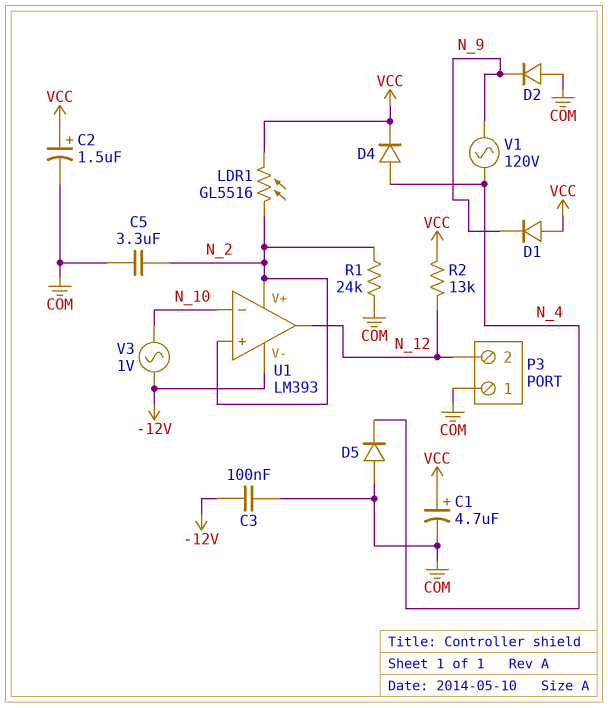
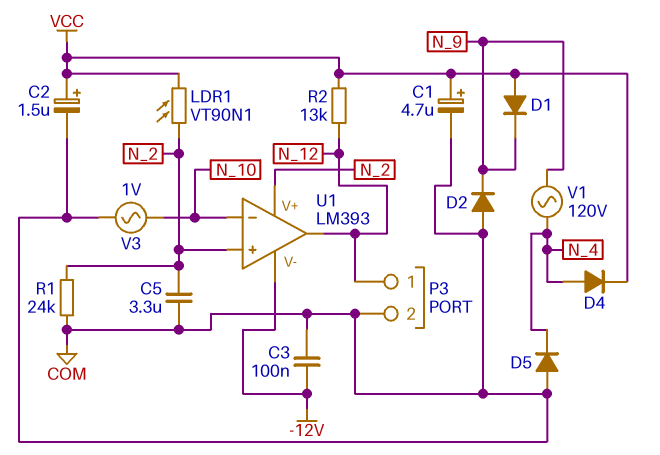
LDR1: GL5516 (N_2, VCC) -> VT90N1 (N_2, VCC)
P3 pin 1: COM -> N_12
P3 pin 2: N_12 -> COM
V3: AC 1V (-12V, N_10) -> AC 1V (COM, N_10)

